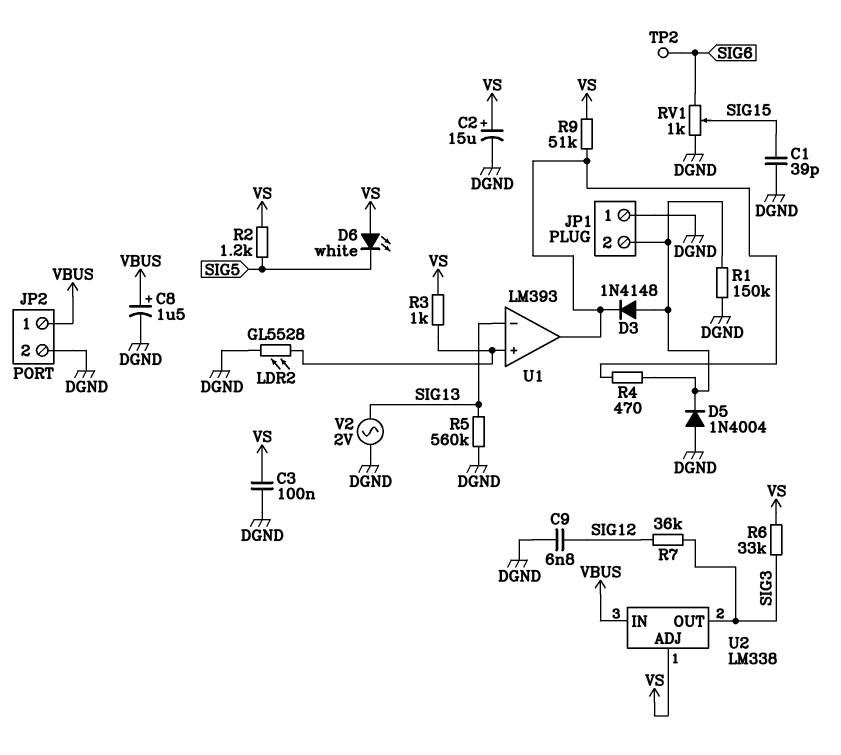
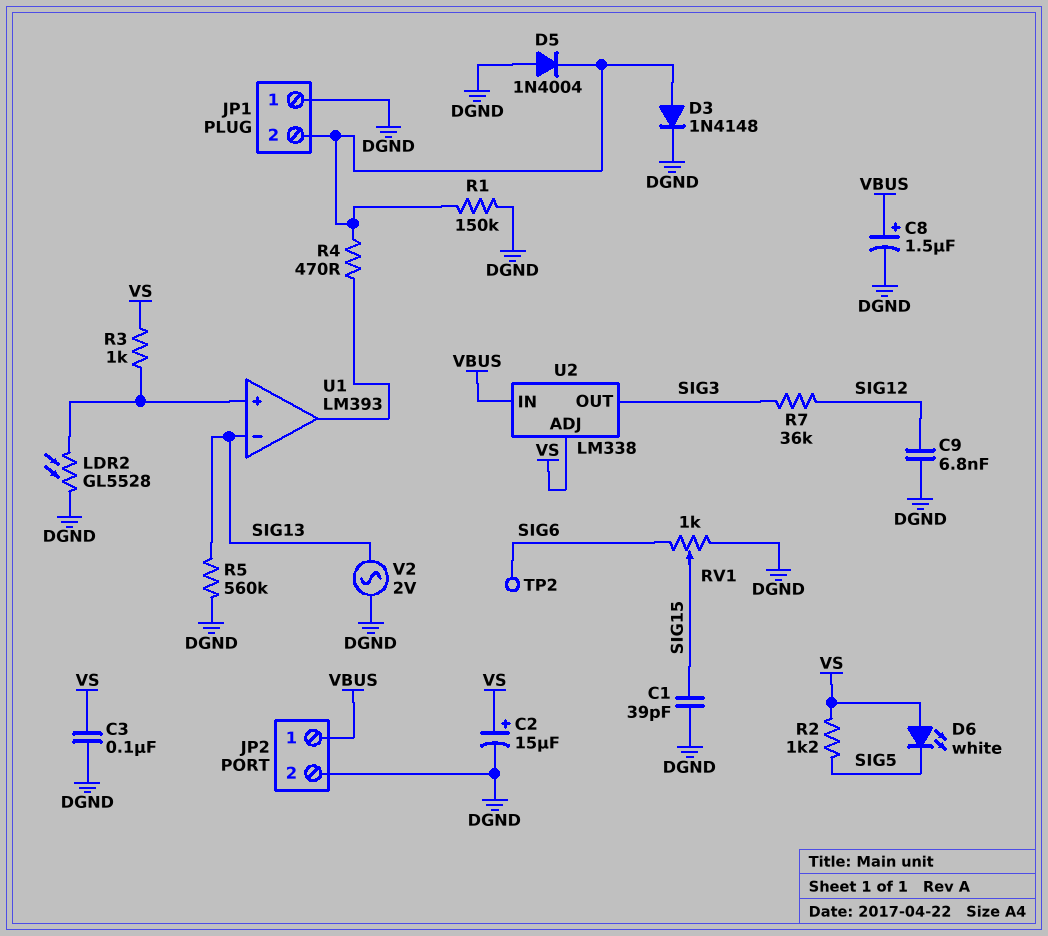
D3: diode 1N4148 (A JP1/2, K U1/out) -> diode 1N4148 (A JP1/2, K DGND)
R6: 33k (SIG3, VS) -> none
R9: 51k (U1/out, VS) -> none

